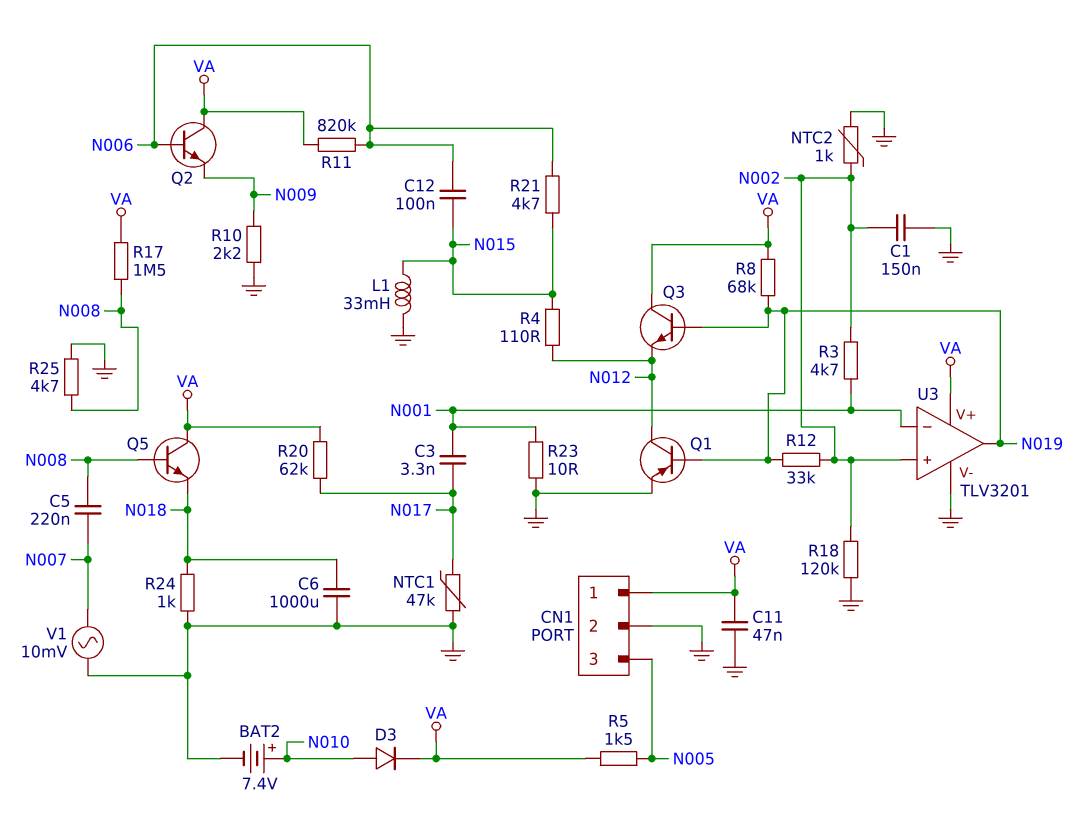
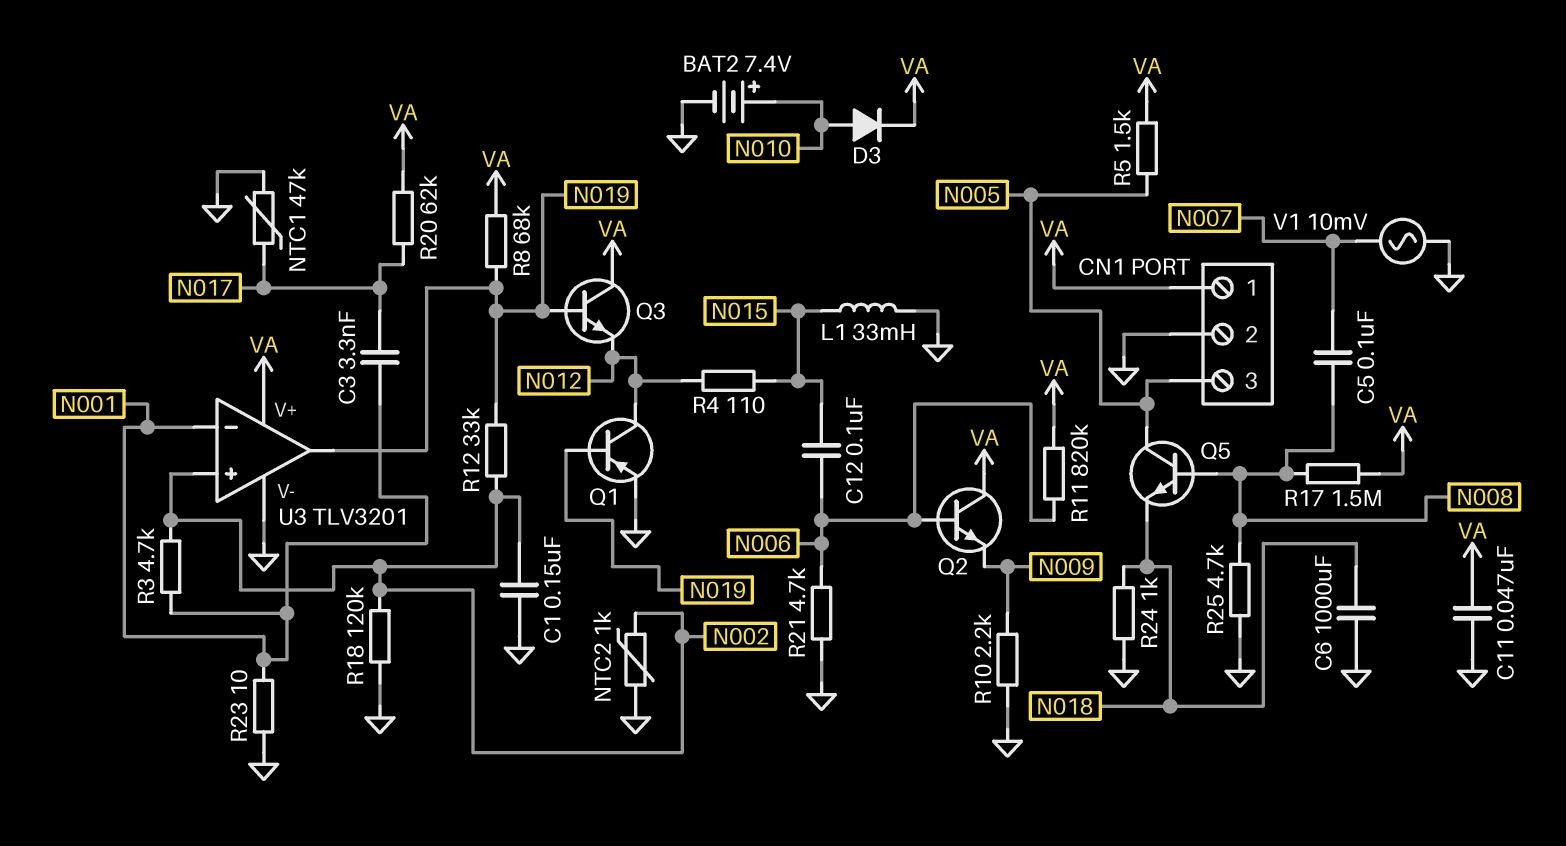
C5: 220nF (N007, N008) -> 100nF (N007, N008)
Q5: NPN (B N008, C VA, E N018) -> NPN (B N008, C N005, E N018)
R21: 4.7k (N006, N015) -> 4.7k (GND, N006)

